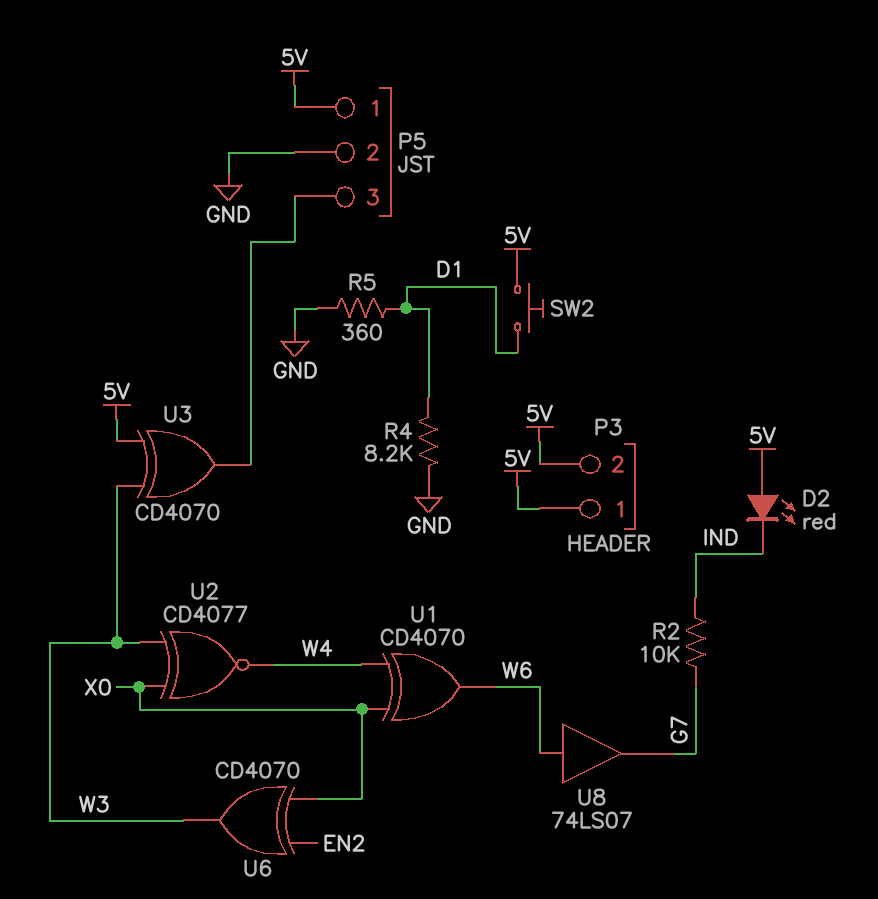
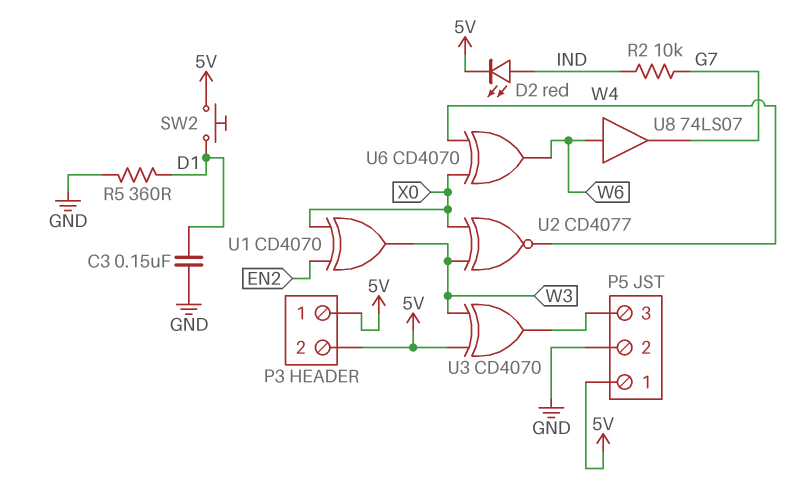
C3: none -> 150nF (D1, GND)
D2: LED red (A 5V, K IND) -> LED red (A IND, K 5V)
R4: 8.2k (D1, GND) -> none
U1: XOR CD4070 (in W4, in X0, out W6) -> XOR CD4070 (in EN2, in X0, out W3)
U6: XOR CD4070 (in EN2, in X0, out W3) -> XOR CD4070 (in W4, in X0, out W6)

